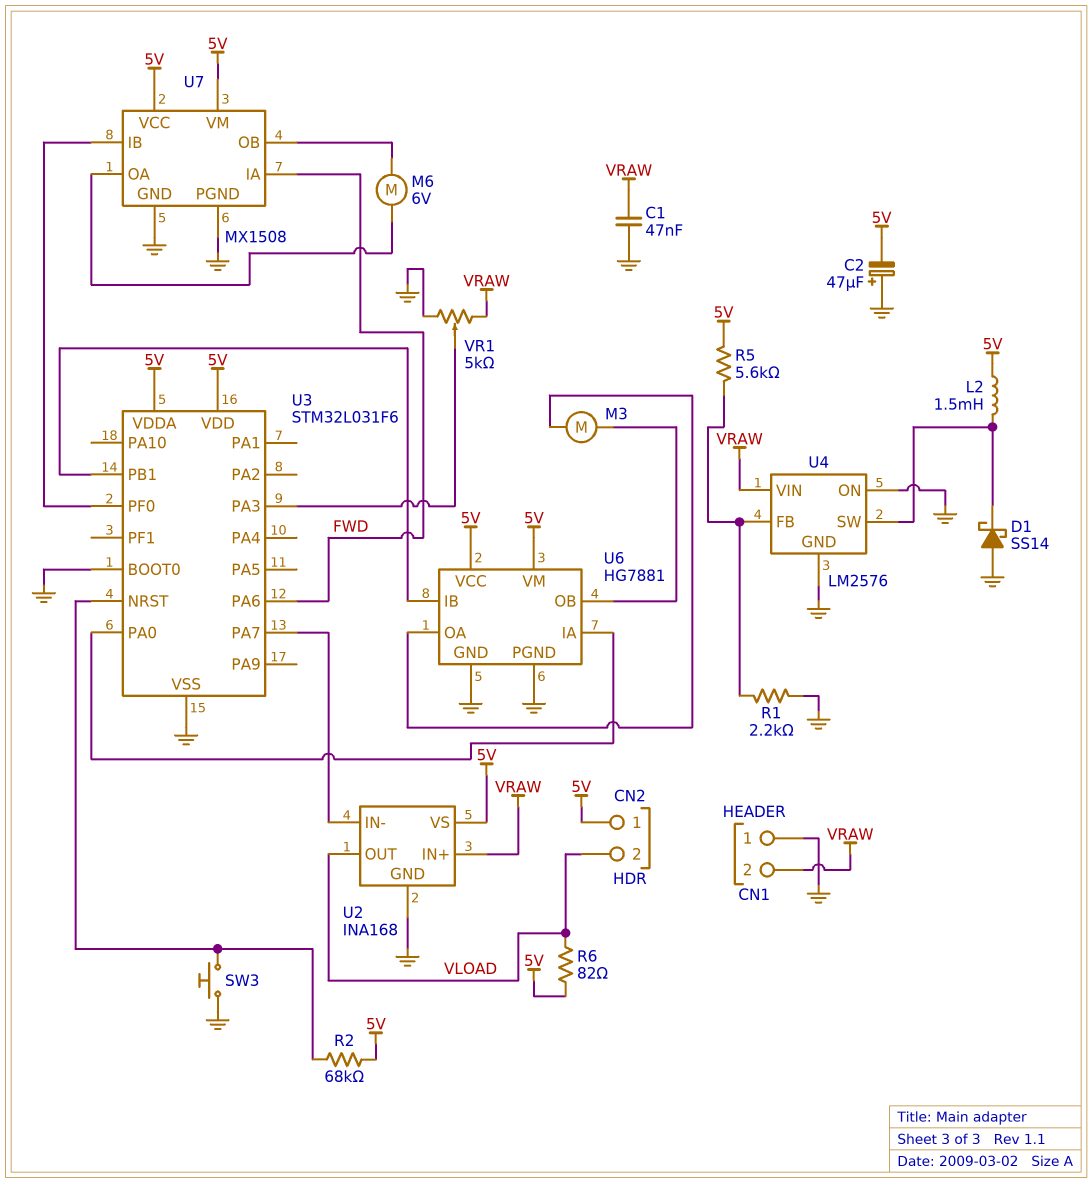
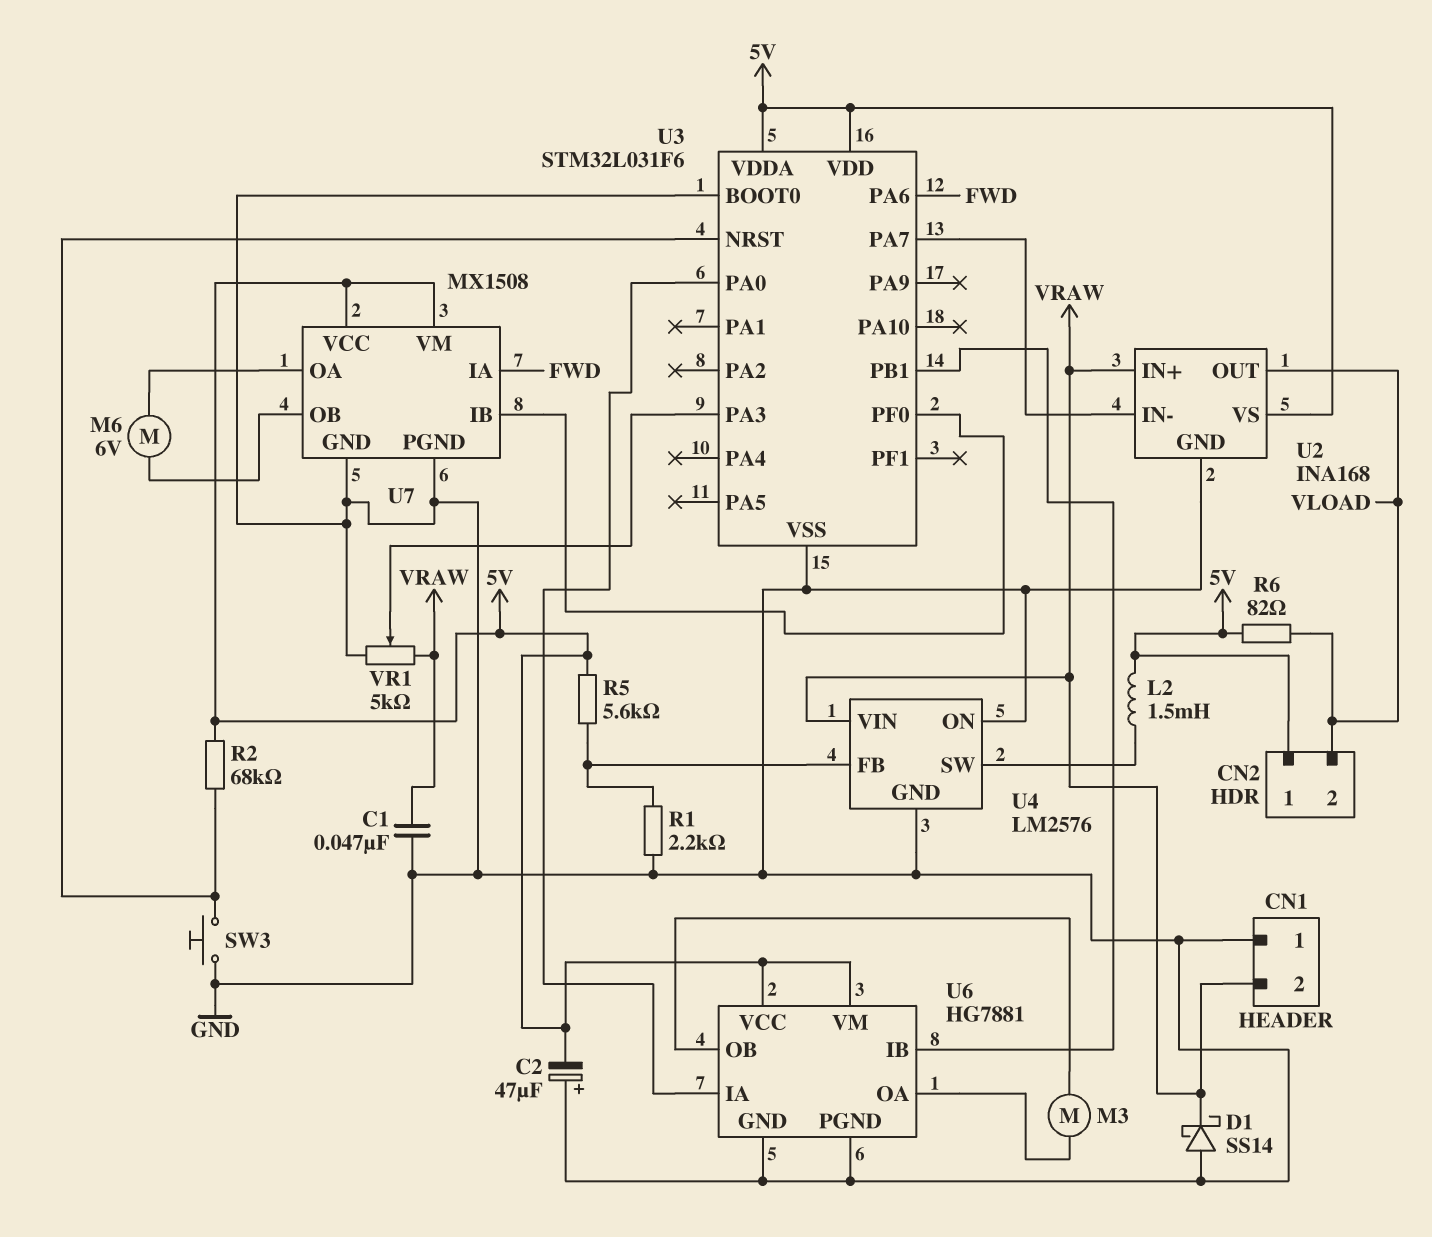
D1: schottky SS14 (A GND, K U4/SW) -> schottky SS14 (A GND, K VRAW)

